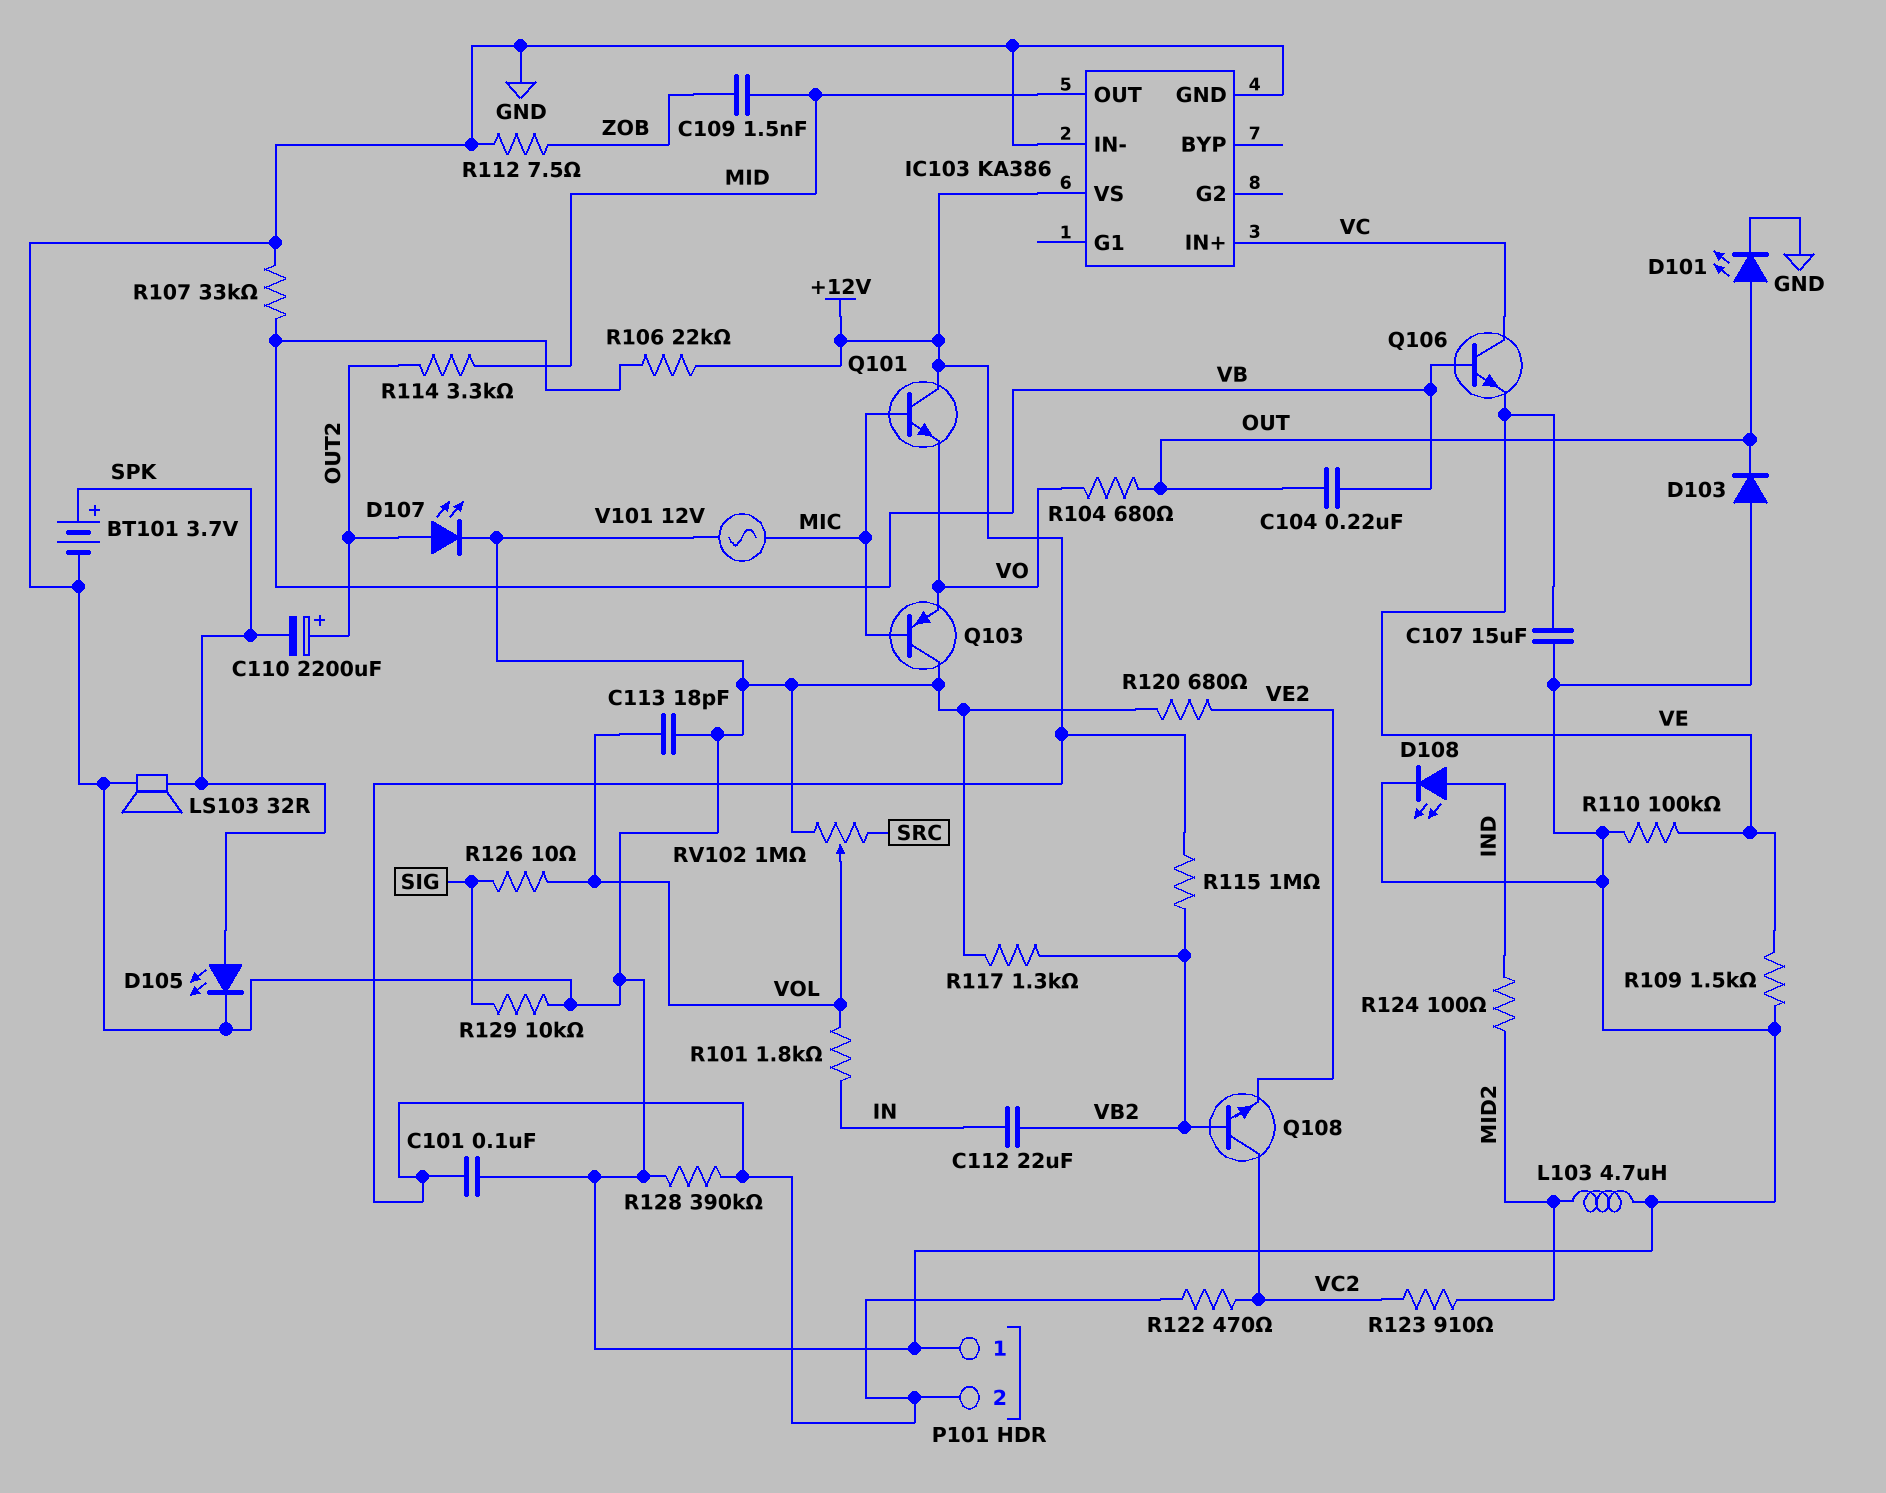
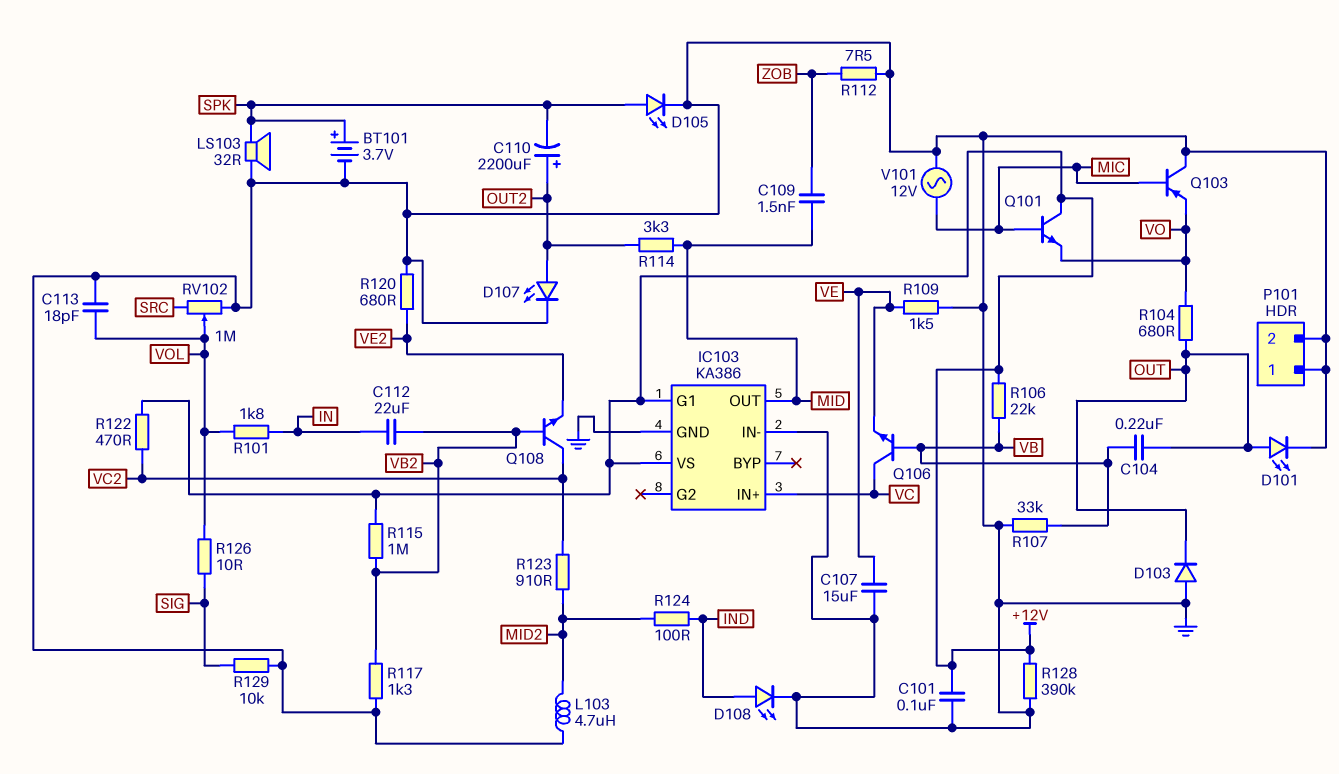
IC103 pin G1: none -> +12V
P101 pin 2: +12V -> GND
R110: 100k (GND, VE) -> none

